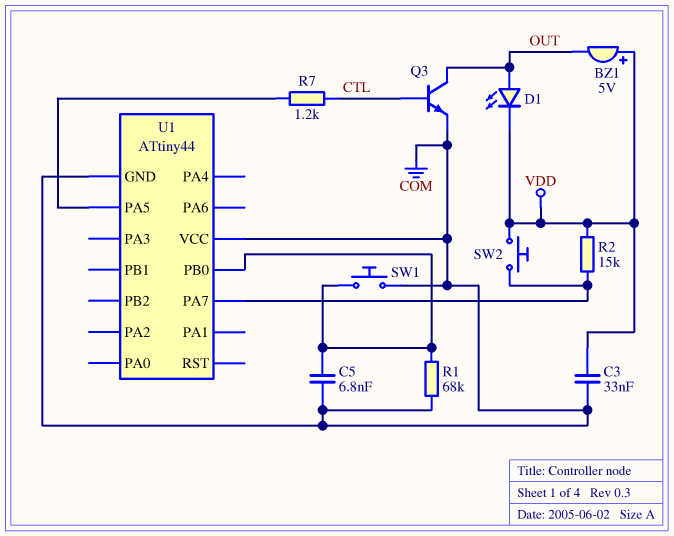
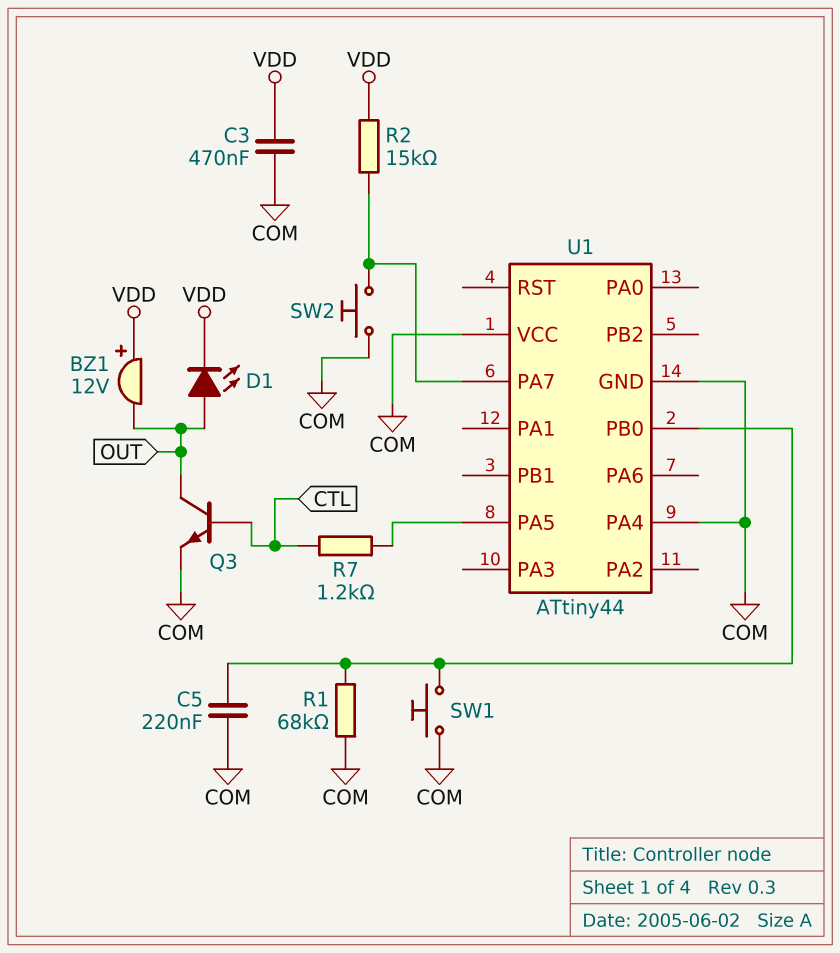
BZ1: buzzer 5V (plus VDD, minus OUT) -> buzzer 12V (plus VDD, minus OUT)
C3: 33nF (COM, VDD) -> 470nF (COM, VDD)
C5: 6.8nF (COM, U1/PB0) -> 220nF (COM, U1/PB0)
SW2: button (U1/PA7, VDD) -> button (COM, U1/PA7)
U1 pin PA4: none -> COM

